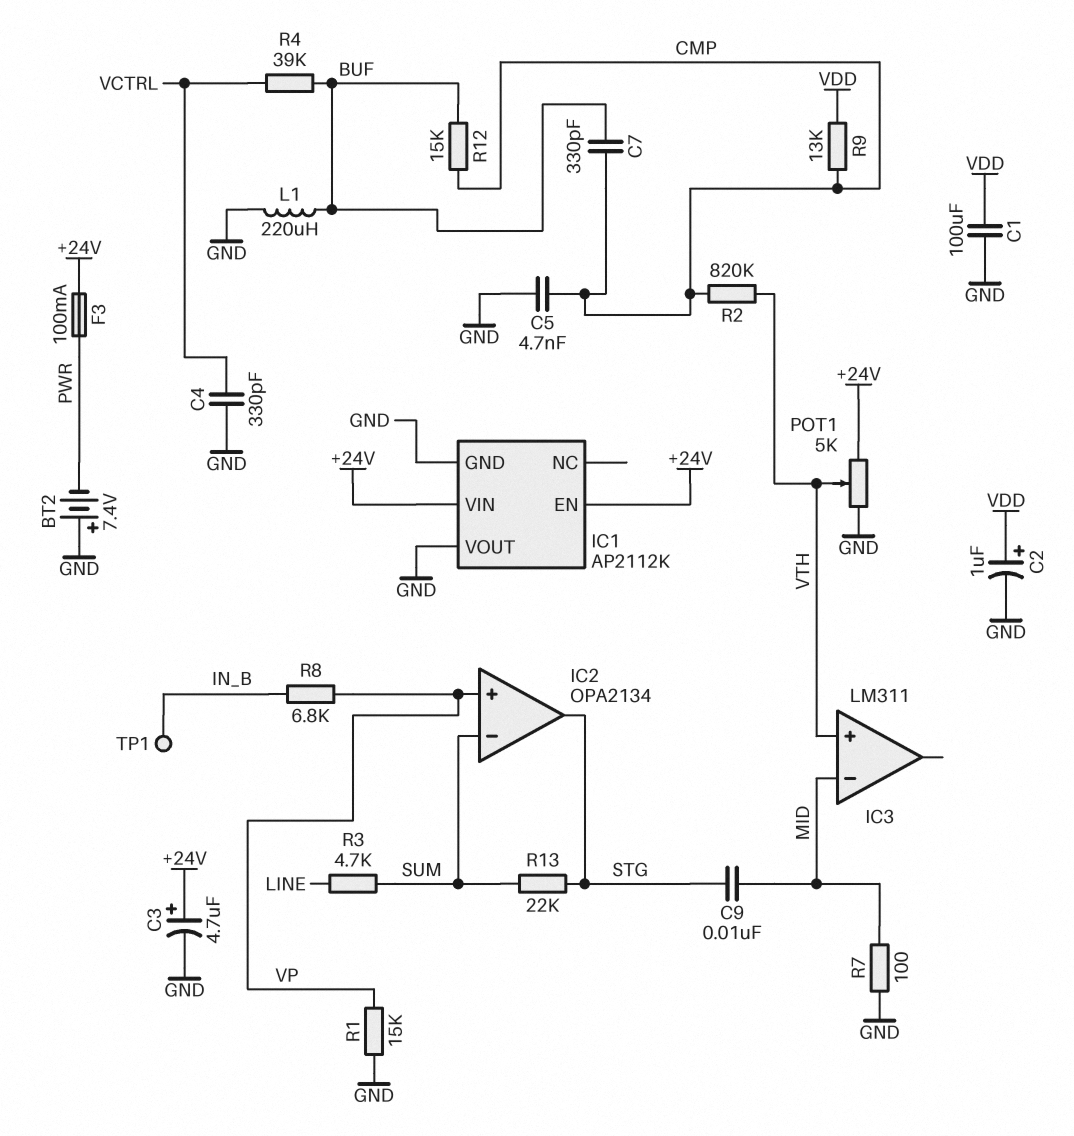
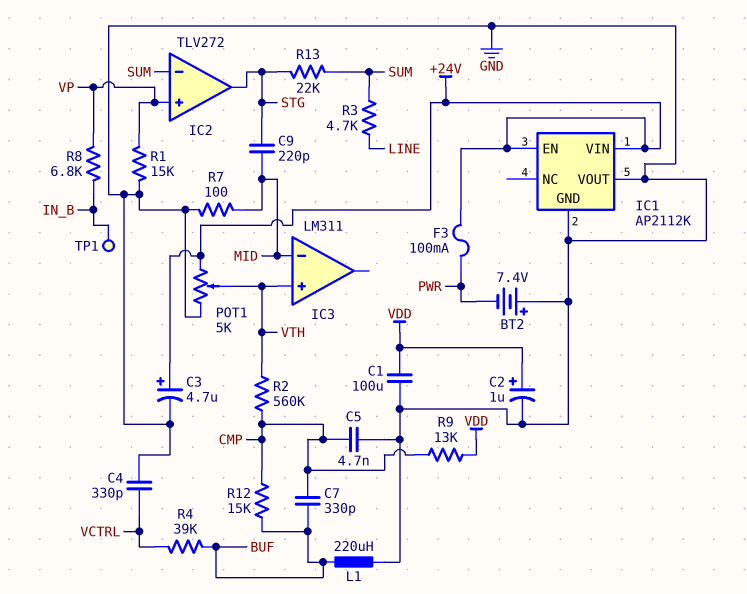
C9: 10nF (MID, STG) -> 220pF (MID, STG)
IC2: OPA2134 -> TLV272
R2: 820k (CMP, VTH) -> 560k (CMP, VTH)

